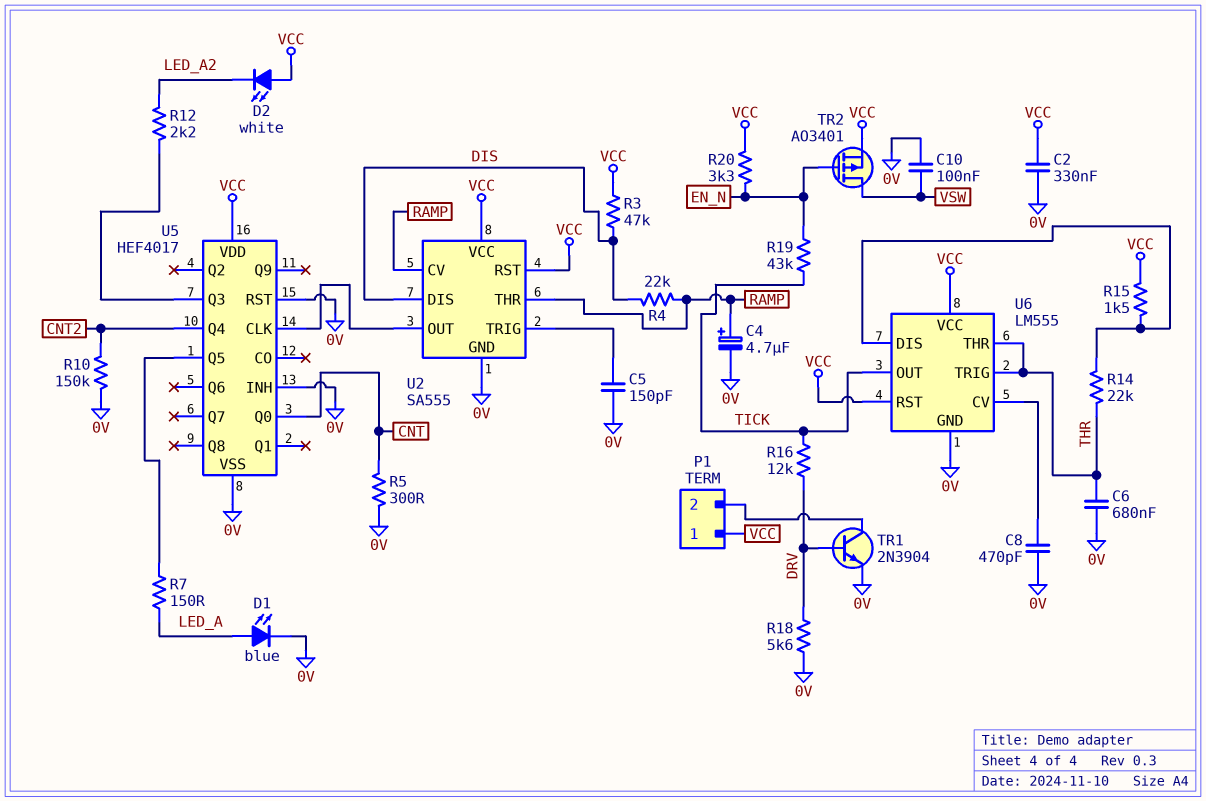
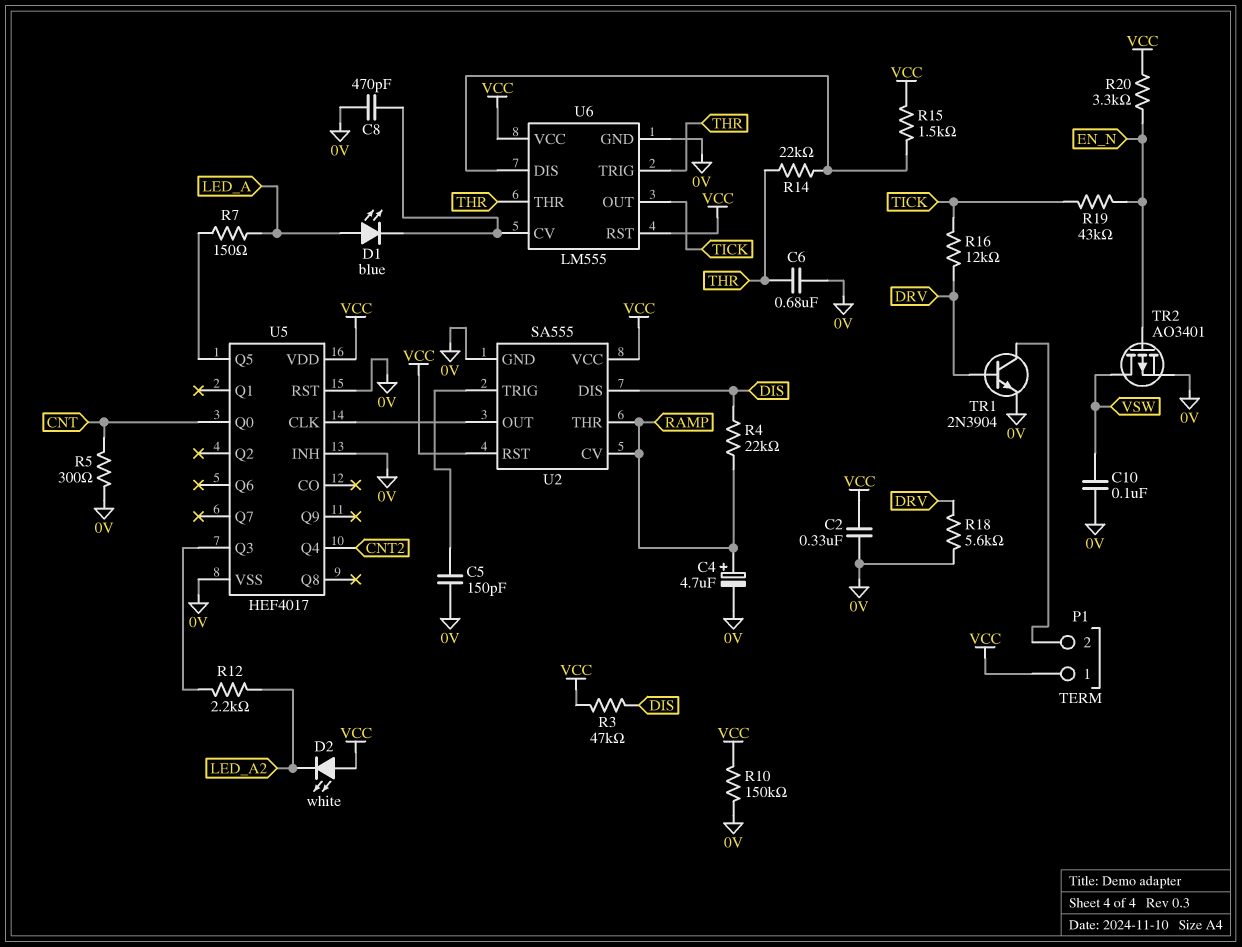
D1: LED blue (A LED_A, K 0V) -> LED blue (A LED_A, K U6/CV)
R10: 150k (0V, CNT2) -> 150k (0V, VCC)
TR2: PMOS AO3401 (G EN_N, D VSW, S VCC) -> PMOS AO3401 (G EN_N, D VSW, S 0V)

